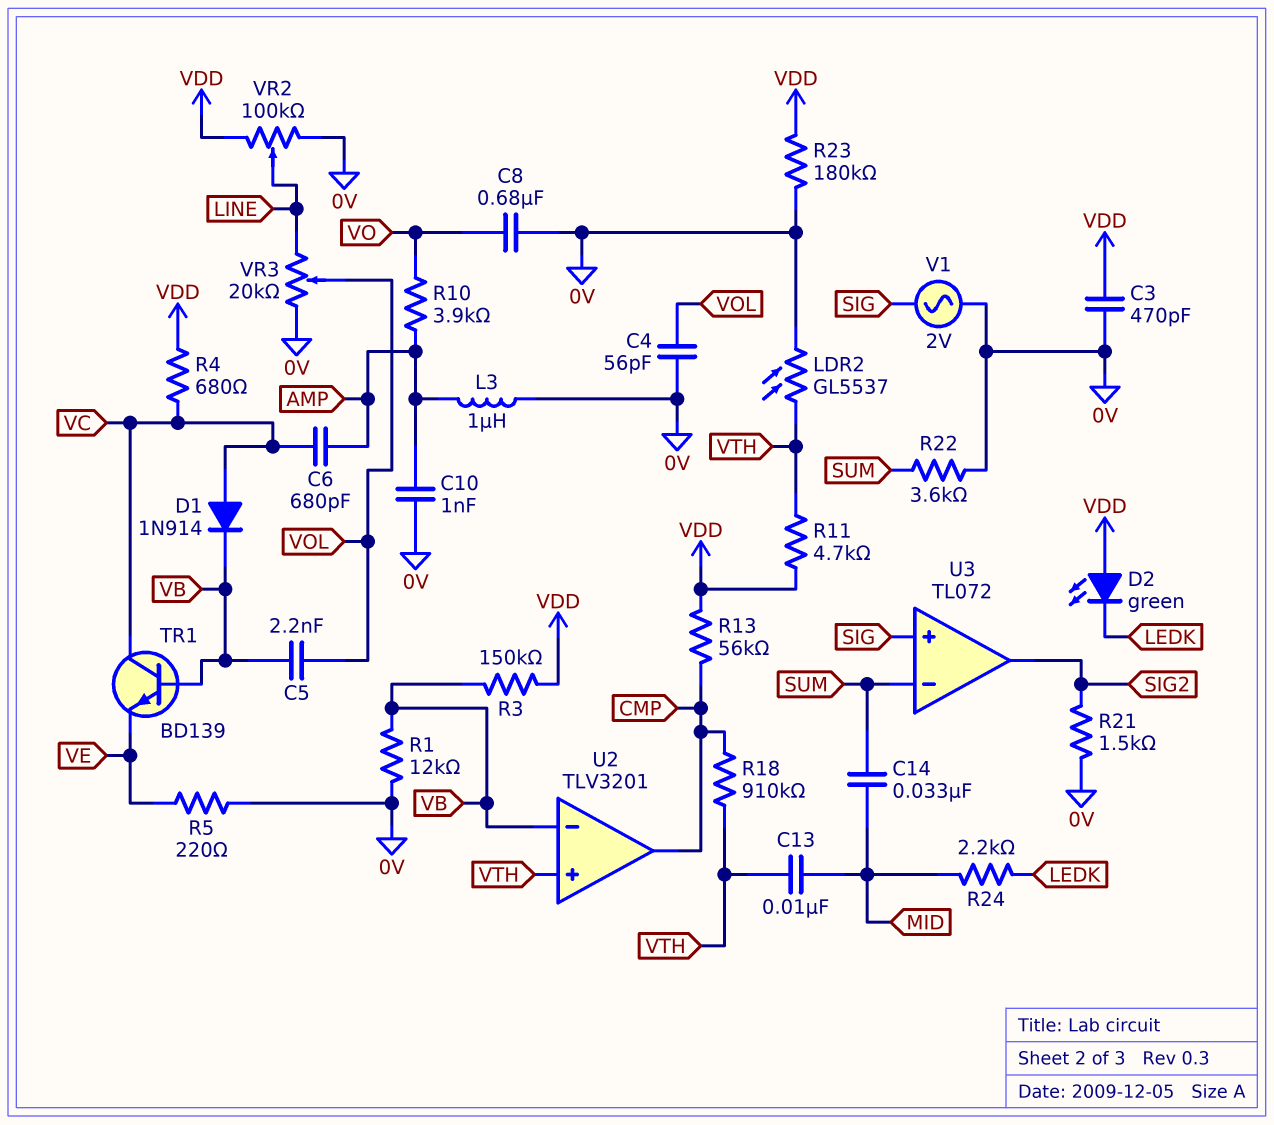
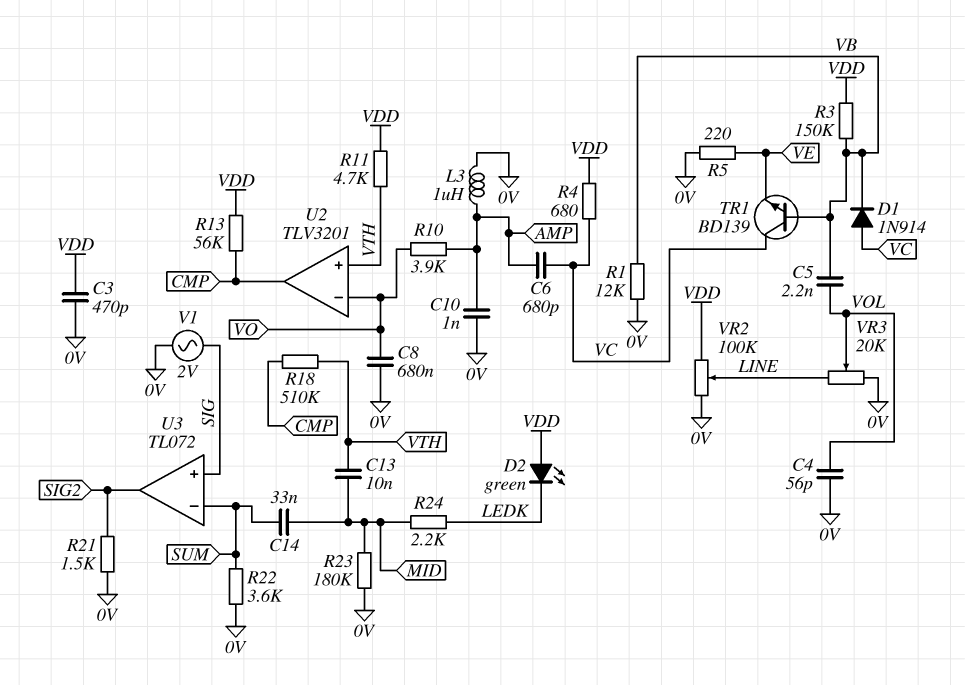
LDR2: GL5537 (0V, VTH) -> none
R18: 910k (CMP, VTH) -> 510k (CMP, VTH)
R23: 180k (0V, VDD) -> 180k (0V, MID)
U2 pin in-: VB -> VO

